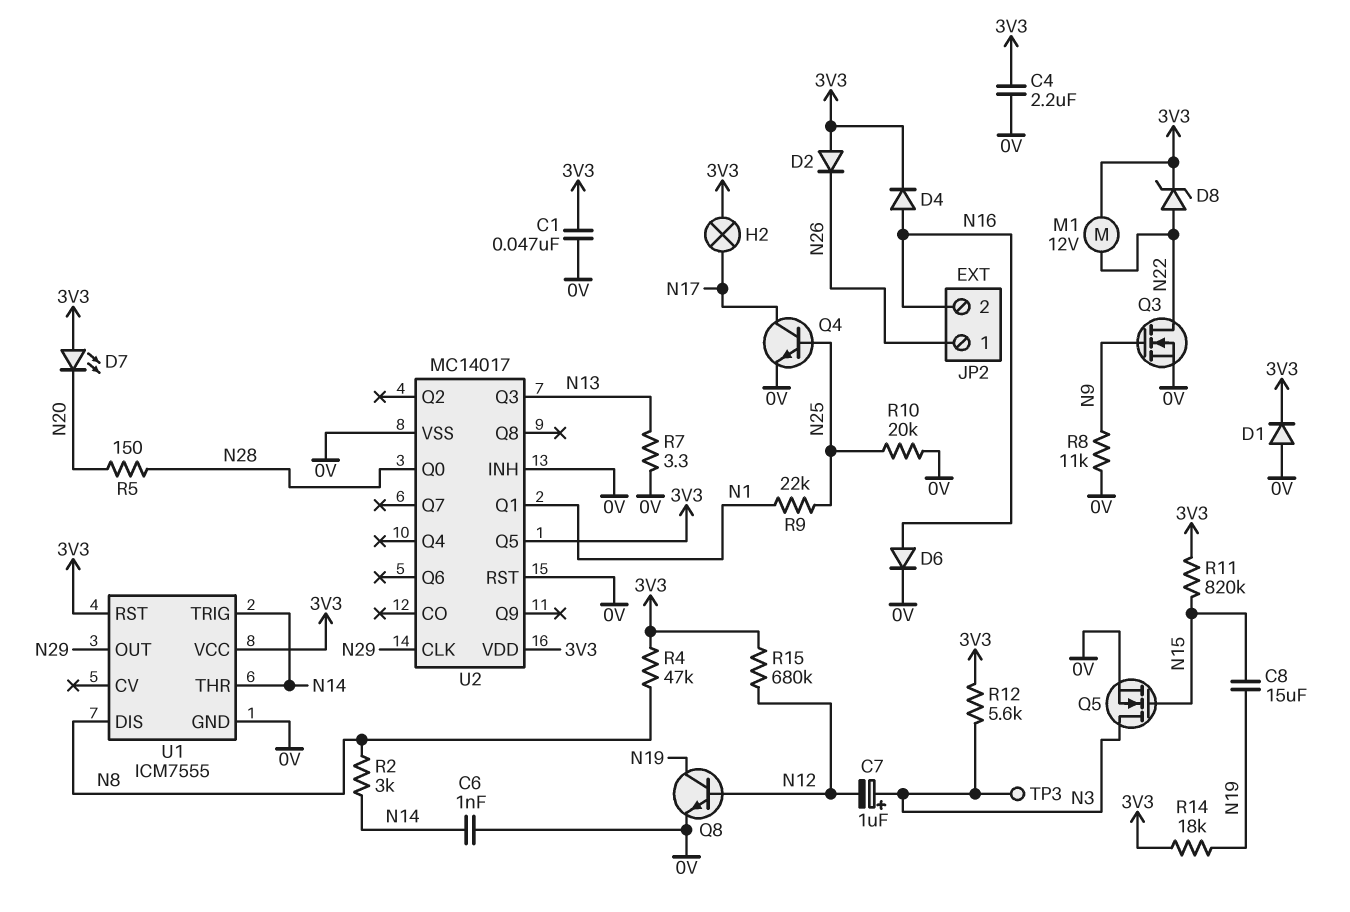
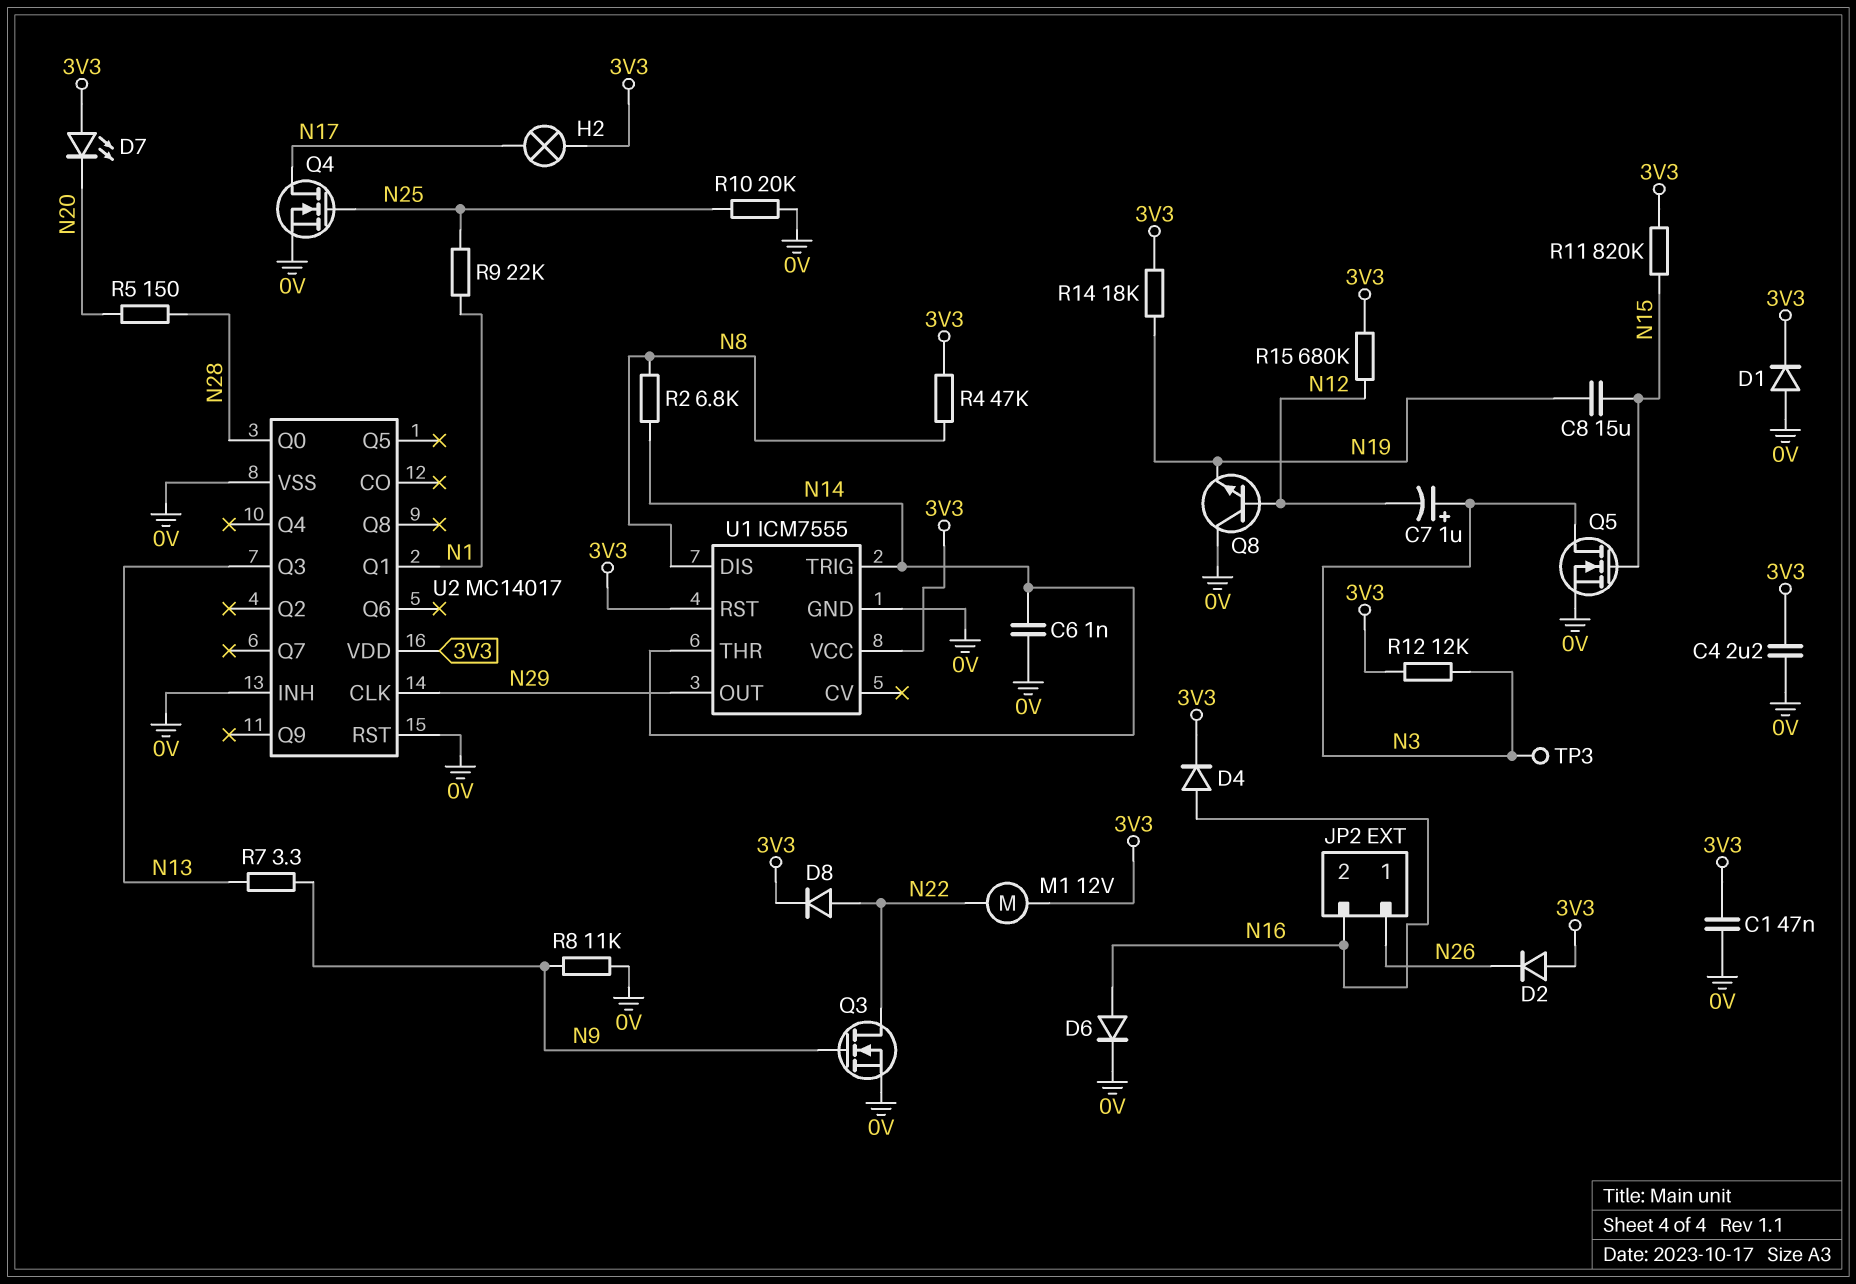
D8: zener (A N22, K 3V3) -> diode (A N22, K 3V3)
Q4: NPN (B N25, C N17, E 0V) -> NMOS (G N25, D N17, S 0V)
Q8: NPN (B N12, C N19, E 0V) -> NPN (B N12, C 0V, E N19)
R2: 3k (N8, N14) -> 6.8k (N8, N14)
R7: 3.3 (0V, N13) -> 3.3 (N9, N13)
R12: 5.6k (3V3, N3) -> 12k (3V3, N3)
U2 pin Q5: 3V3 -> none

